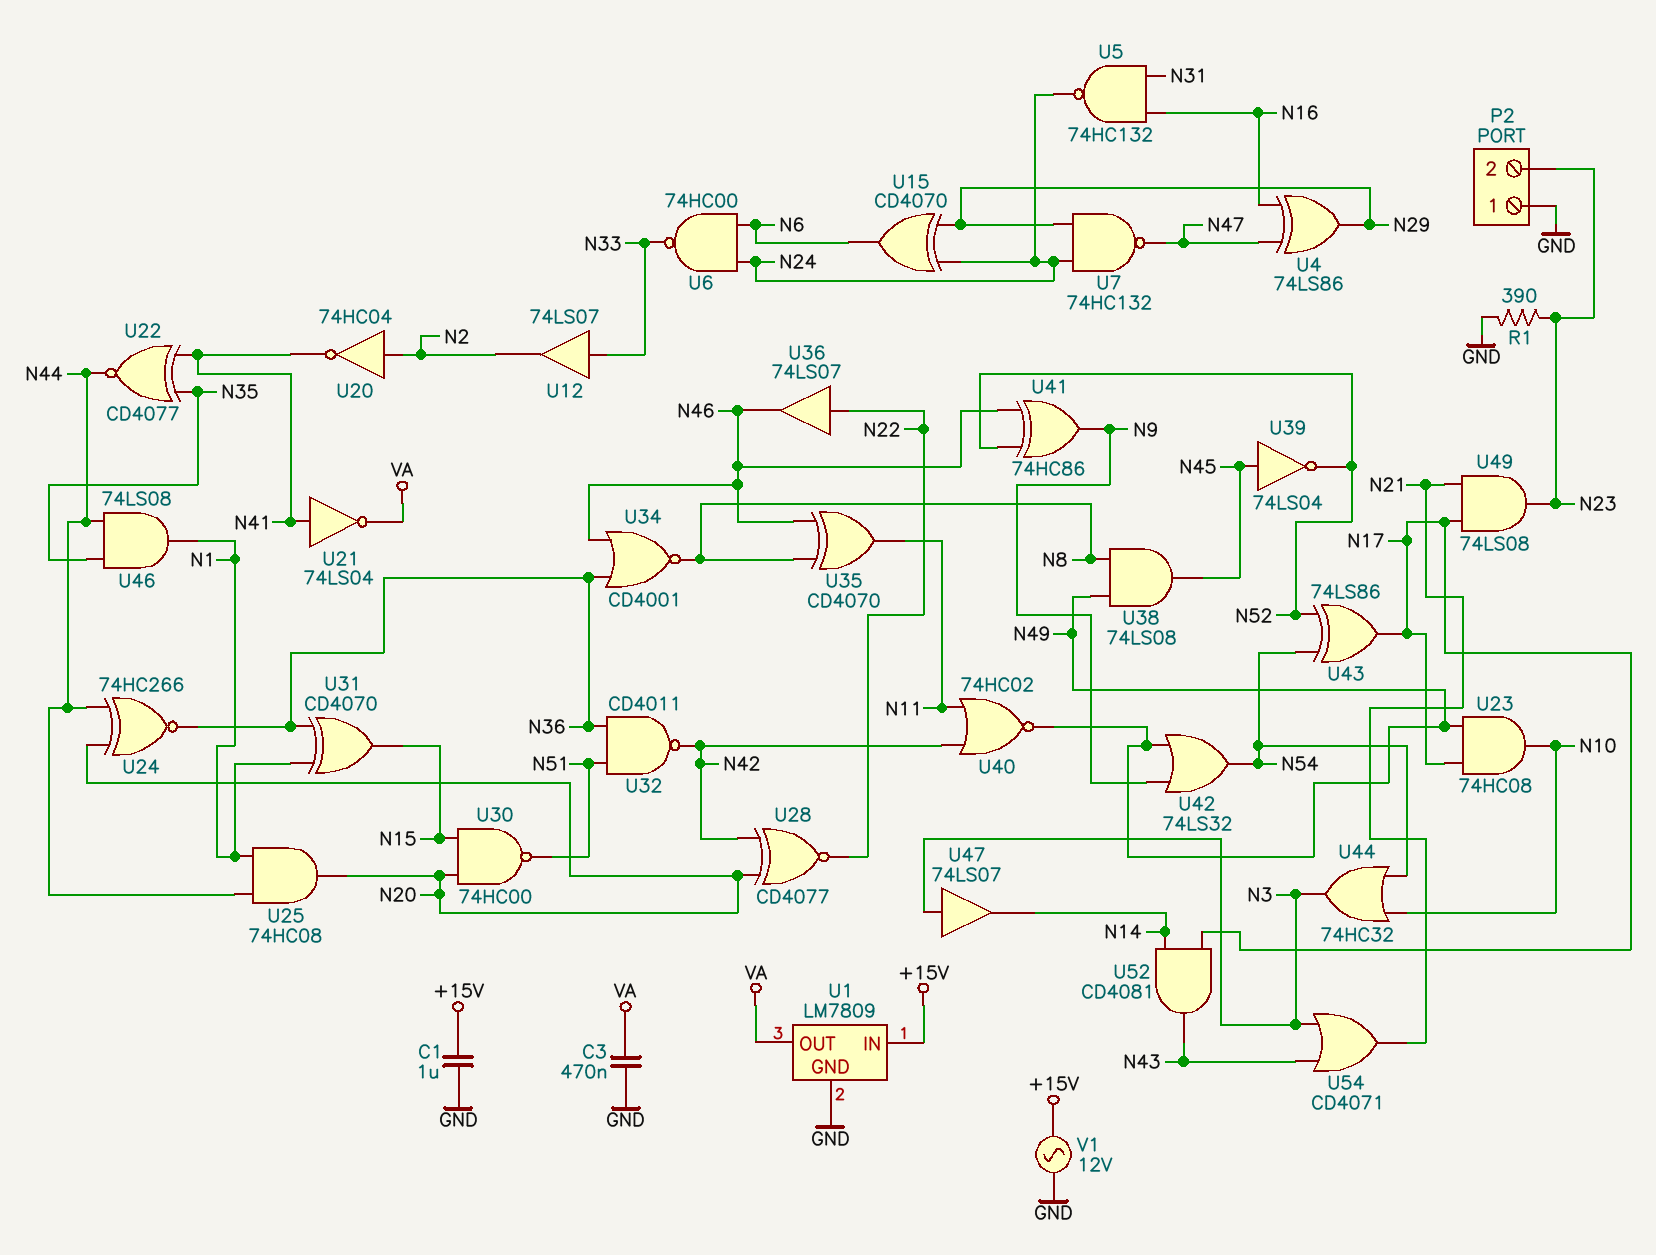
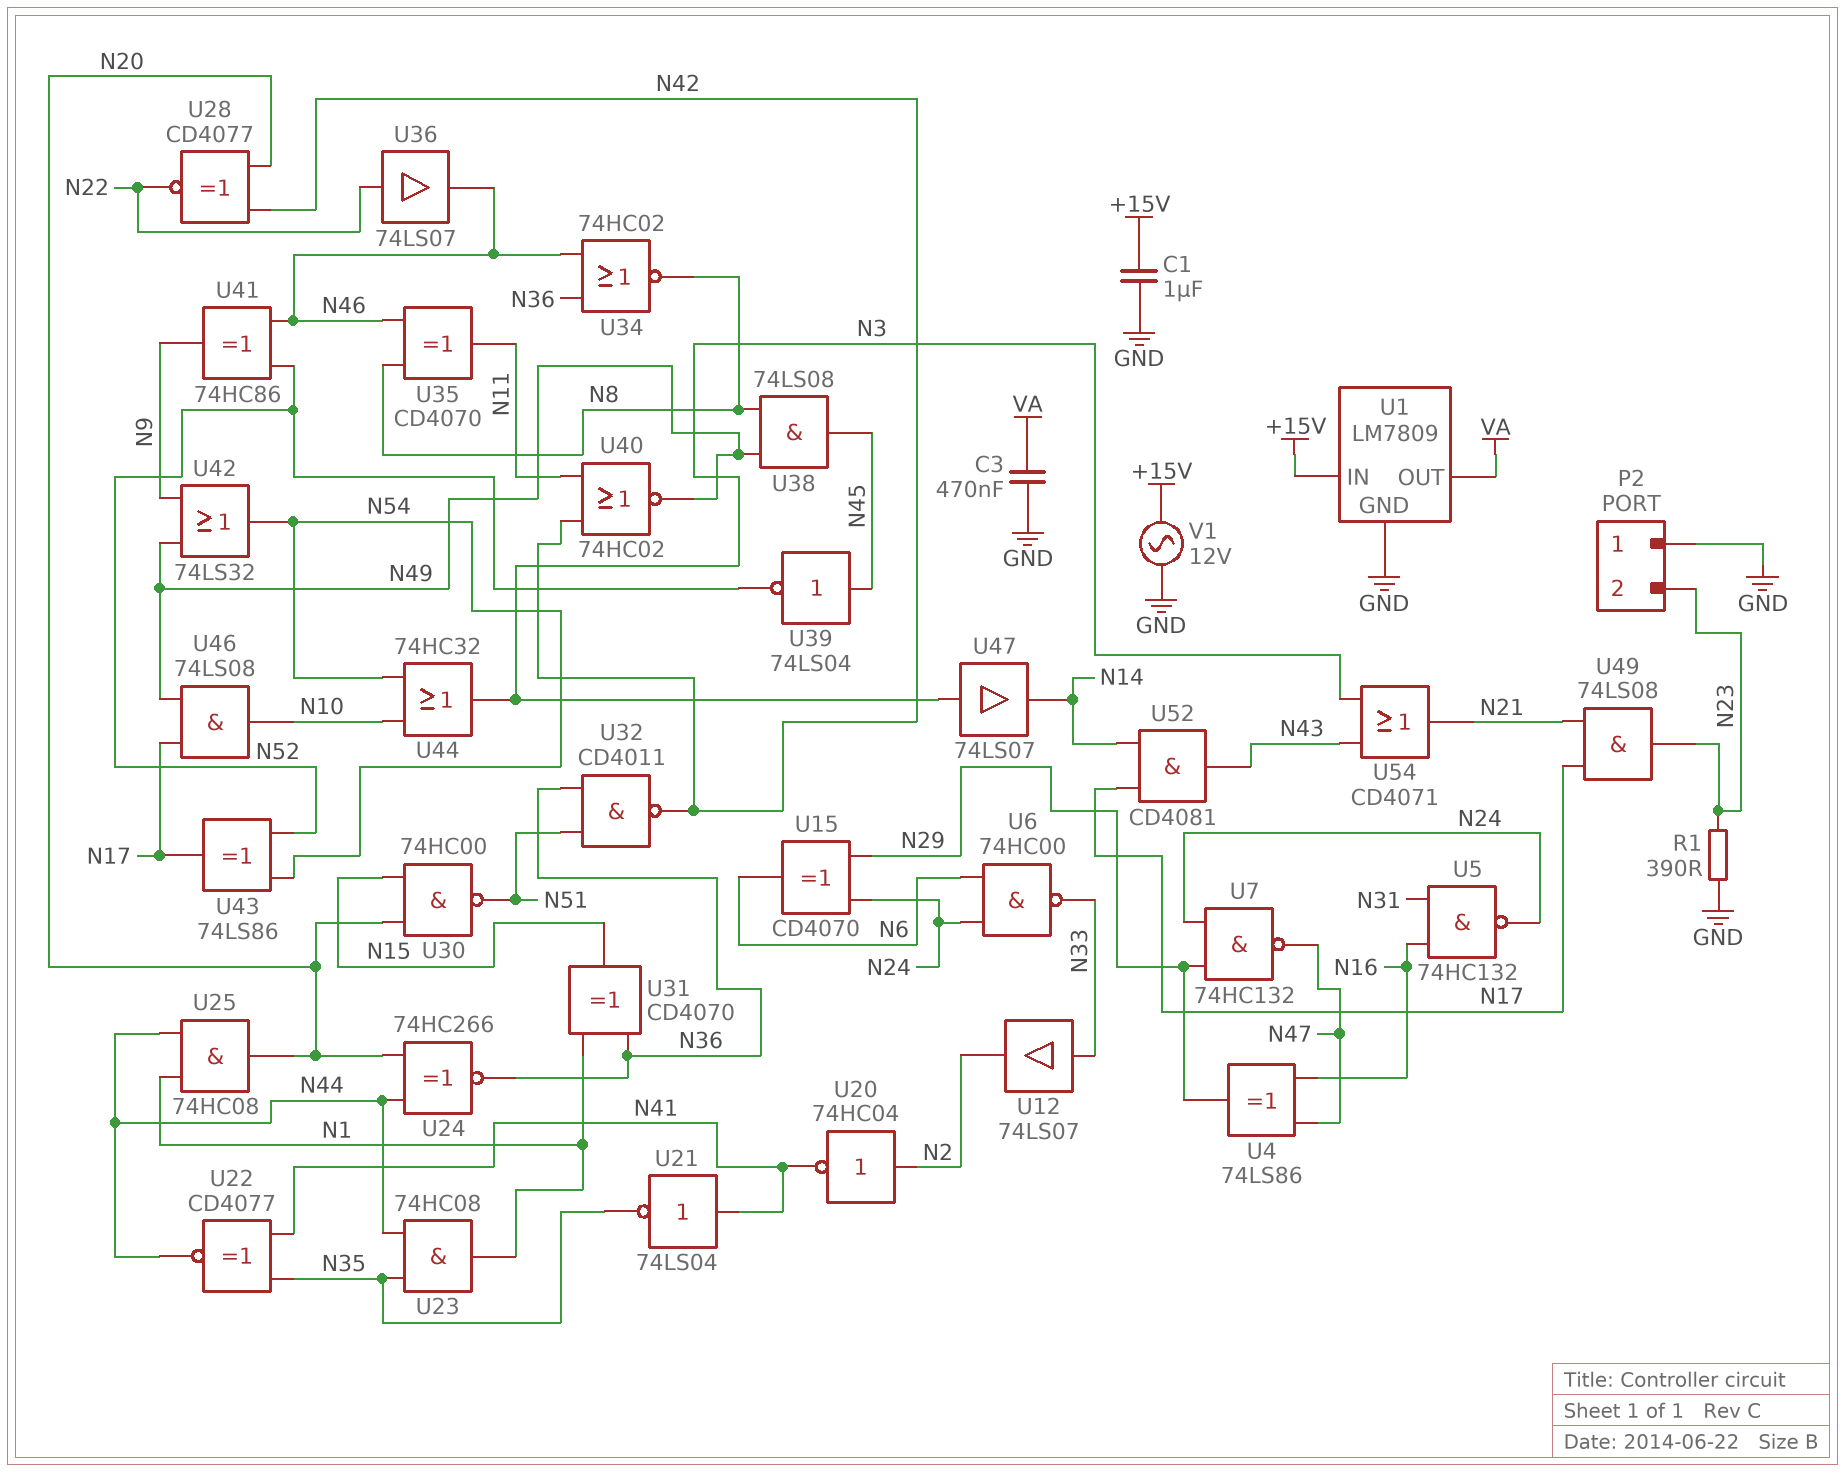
U21: NOT 74LS04 (in N41, out VA) -> NOT 74LS04 (in N41, out N35)
U23: AND 74HC08 (in N17, in N49, out N10) -> AND 74HC08 (in N35, in N44, out N1)
U34: NOR CD4001 (in N36, in N46, out N8) -> NOR 74HC02 (in N36, in N46, out N8)
U46: AND 74LS08 (in N35, in N44, out N1) -> AND 74LS08 (in N17, in N49, out N10)

